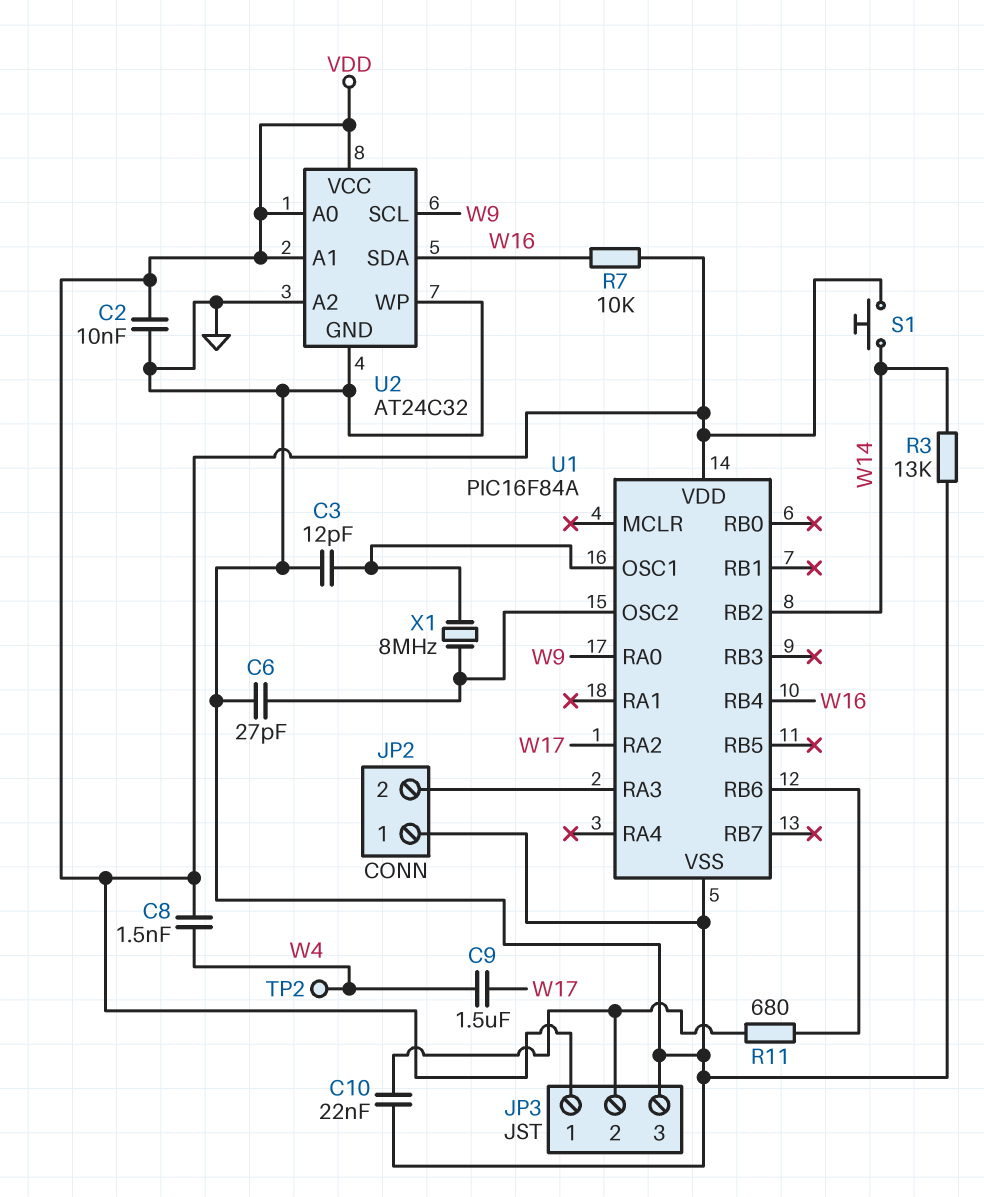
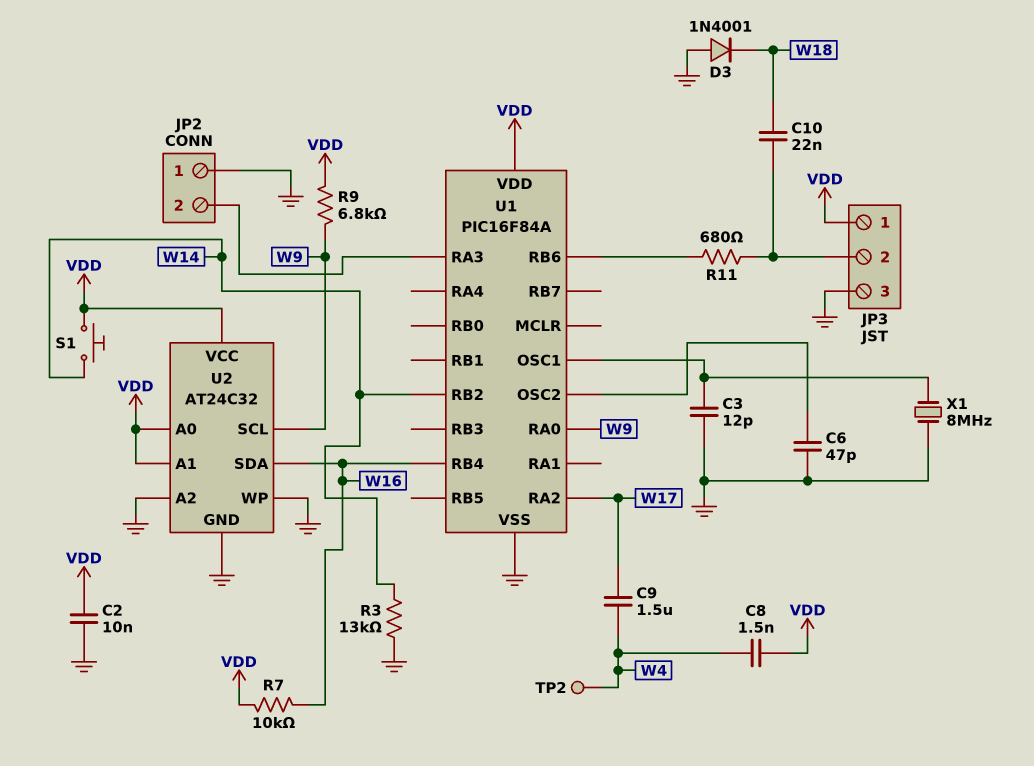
C6: 27pF (GND, U1/OSC2) -> 47pF (GND, U1/OSC2)
C10: 22nF (GND, JP3/2) -> 22nF (JP3/2, W18)
D3: none -> diode 1N4001 (A GND, K W18)
R9: none -> 6.8k (VDD, W9)
X1: 8MHz (U1/OSC1, U1/OSC2) -> 8MHz (GND, U1/OSC1)

